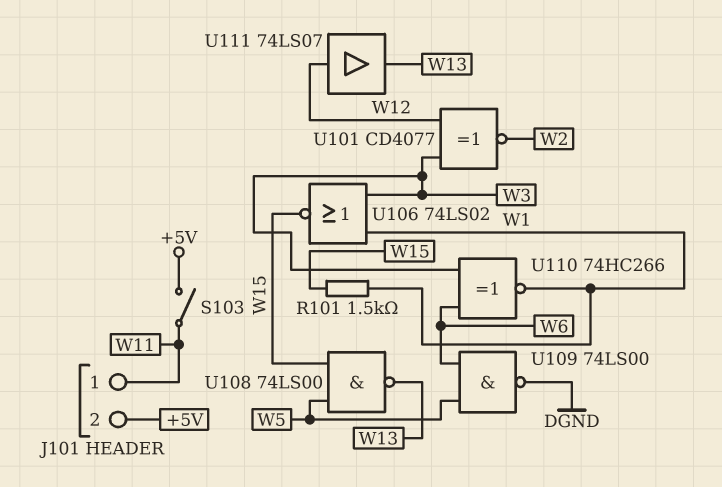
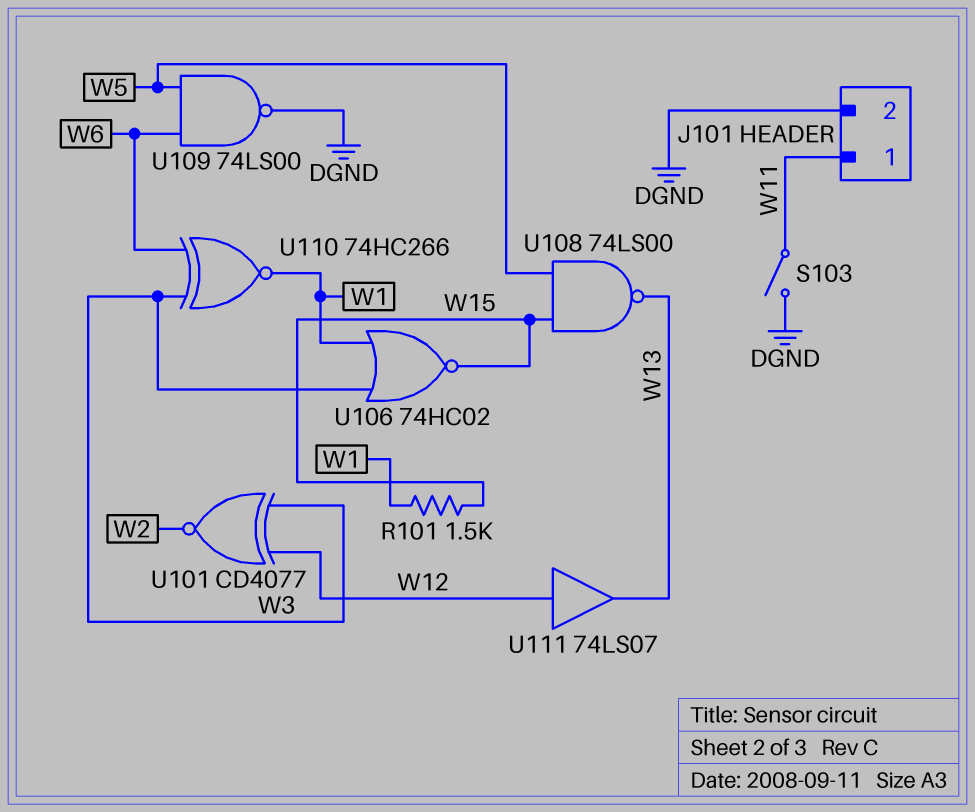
J101 pin 2: +5V -> DGND
S103: switch (+5V, W11) -> switch (DGND, W11)
U106: NOR 74LS02 (in W1, in W3, out W15) -> NOR 74HC02 (in W1, in W3, out W15)

